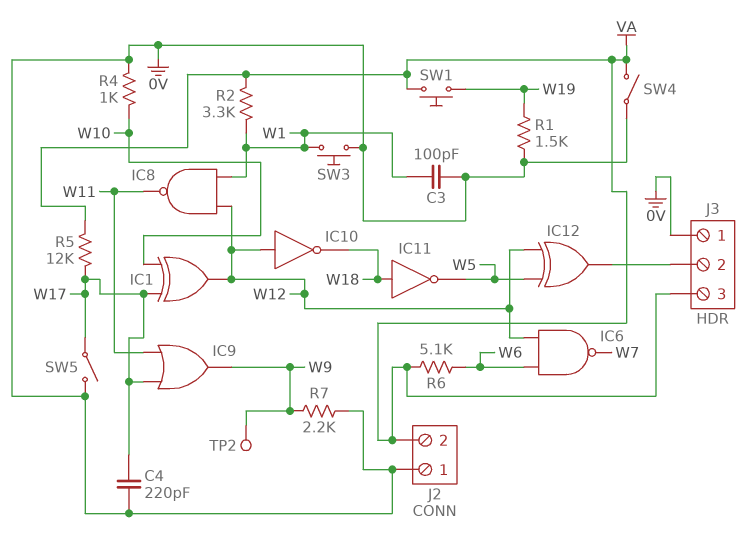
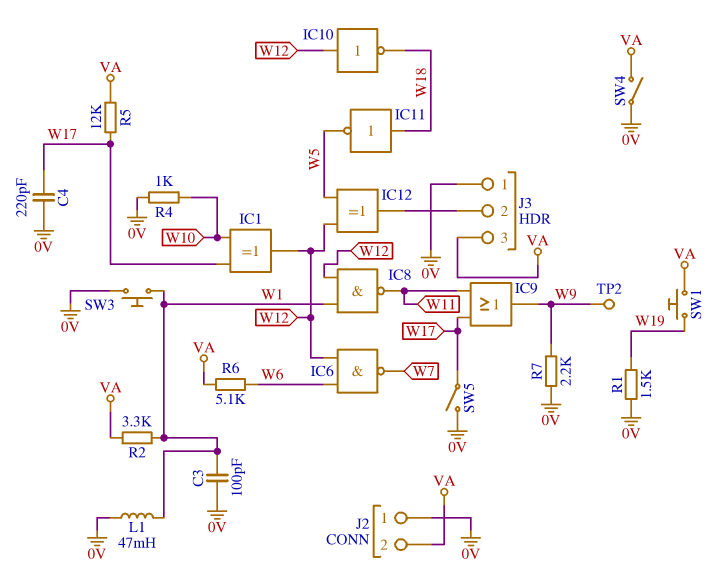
L1: none -> 47mH (0V, W1)

